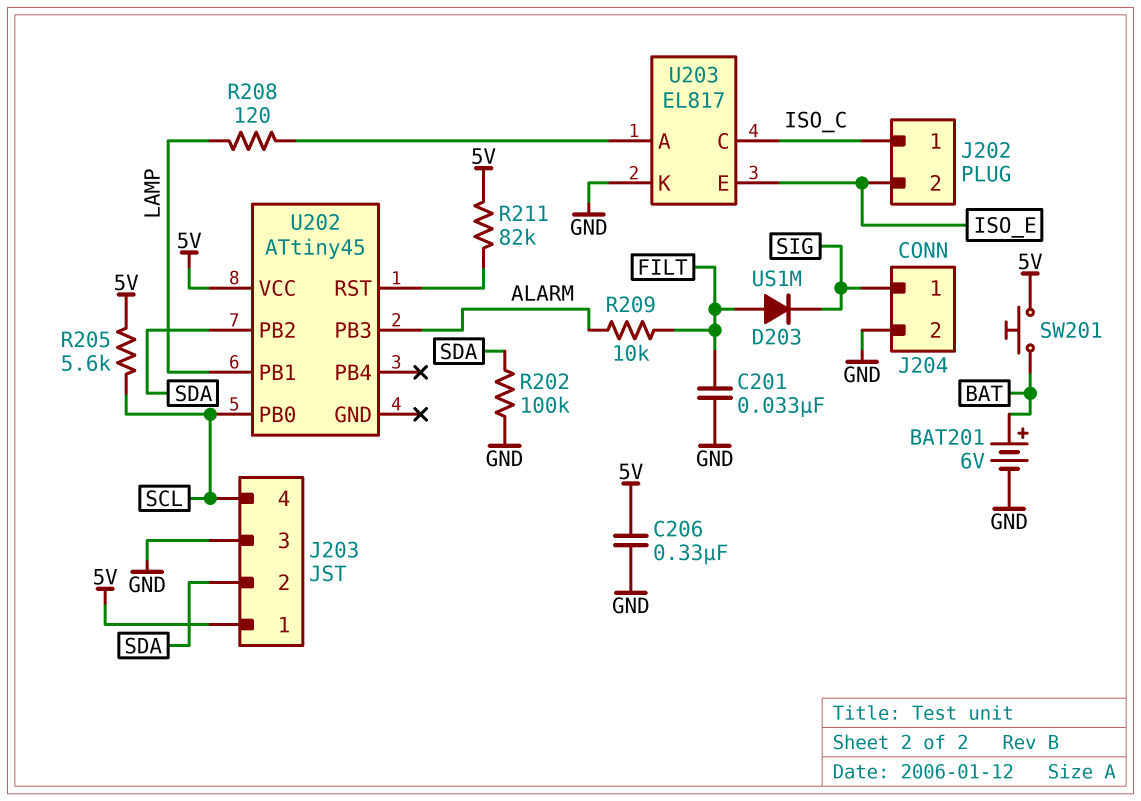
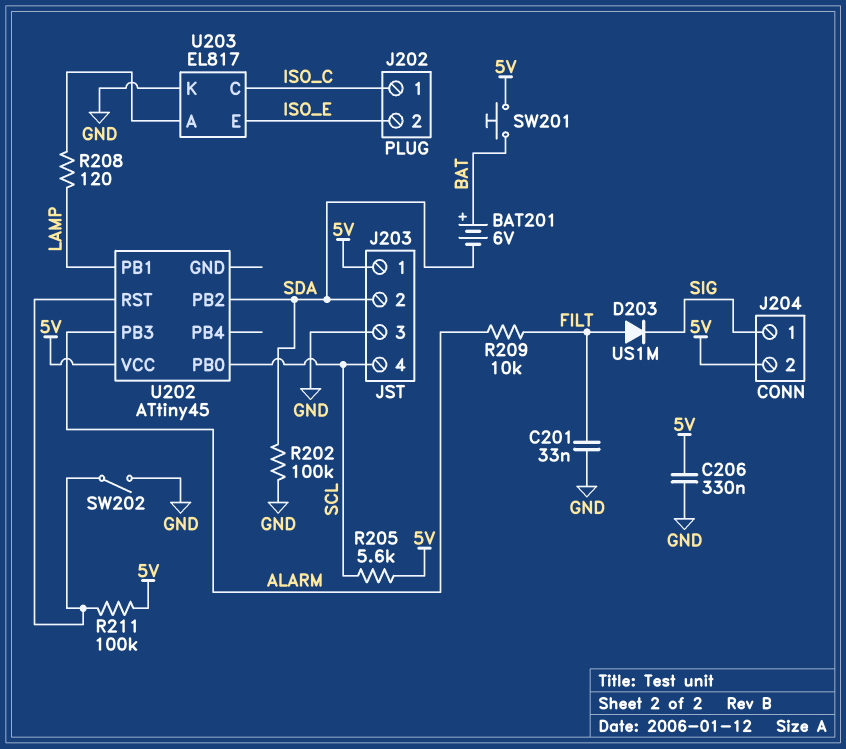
BAT201: 6V (plus BAT, minus GND) -> 6V (plus BAT, minus SDA)
J204 pin 2: GND -> 5V
R211: 82k (5V, U202/RST) -> 100k (5V, U202/RST)
SW202: none -> switch (GND, U202/RST)

